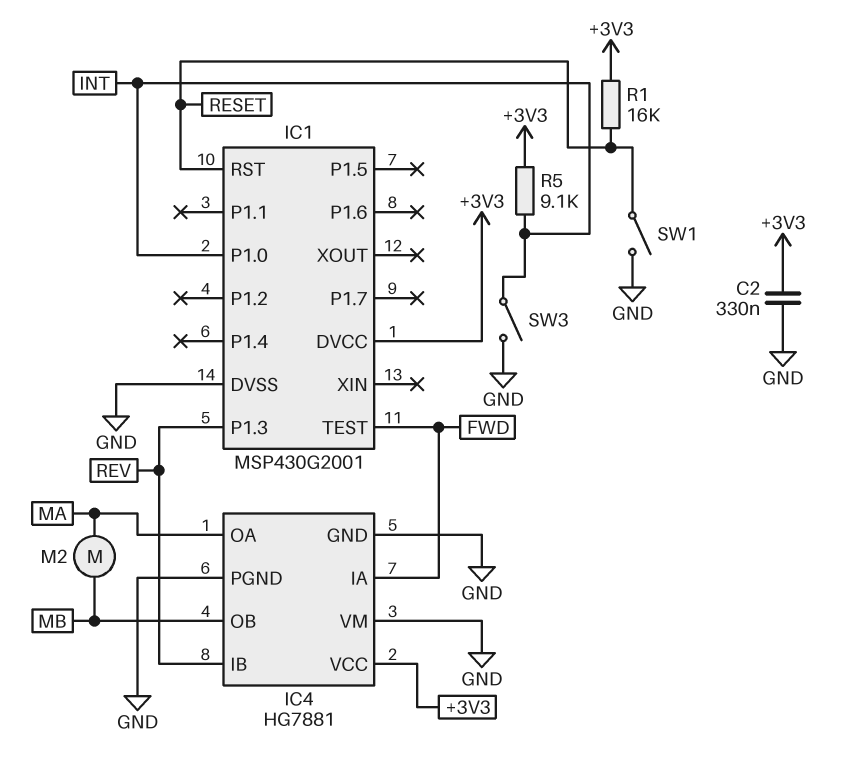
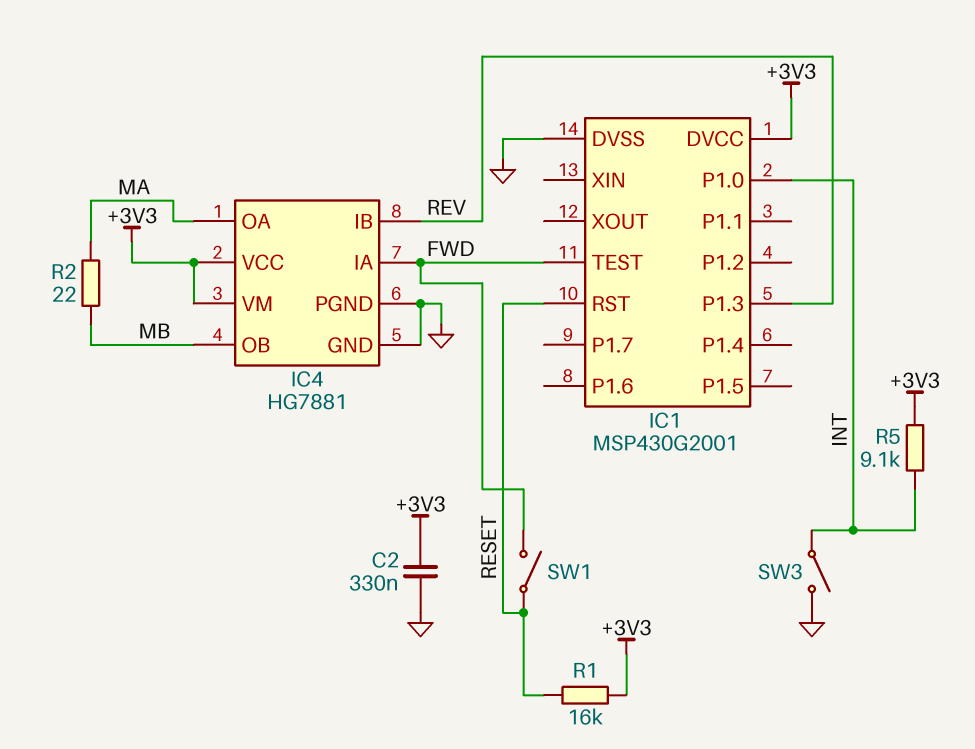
IC4 pin VM: GND -> +3V3
M2: motor (MA, MB) -> none
R2: none -> 22 (MA, MB)
SW1: switch (GND, RESET) -> switch (FWD, RESET)

